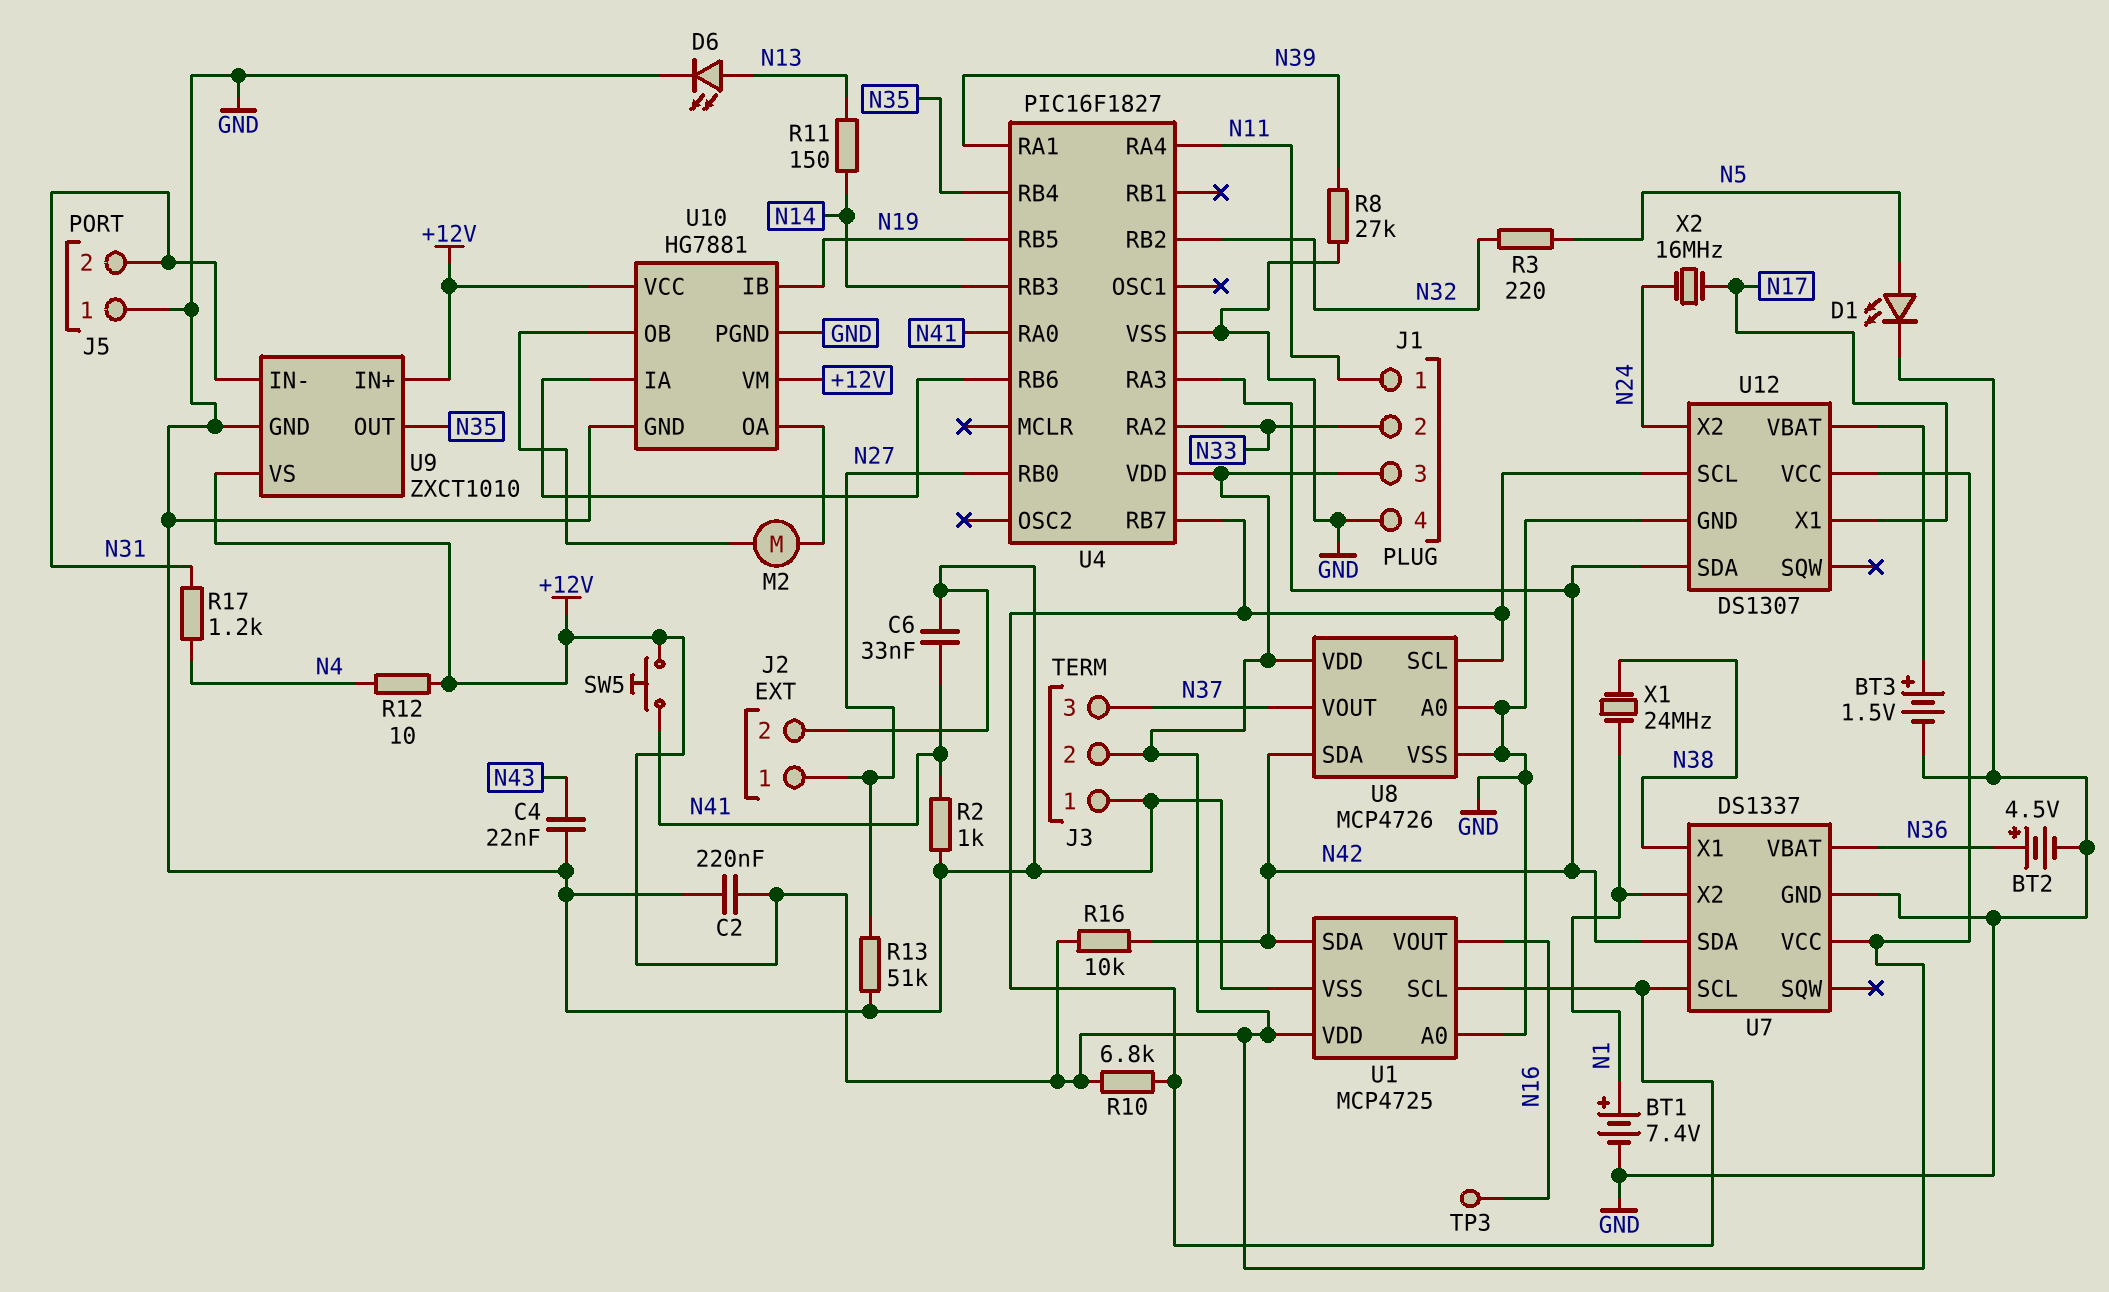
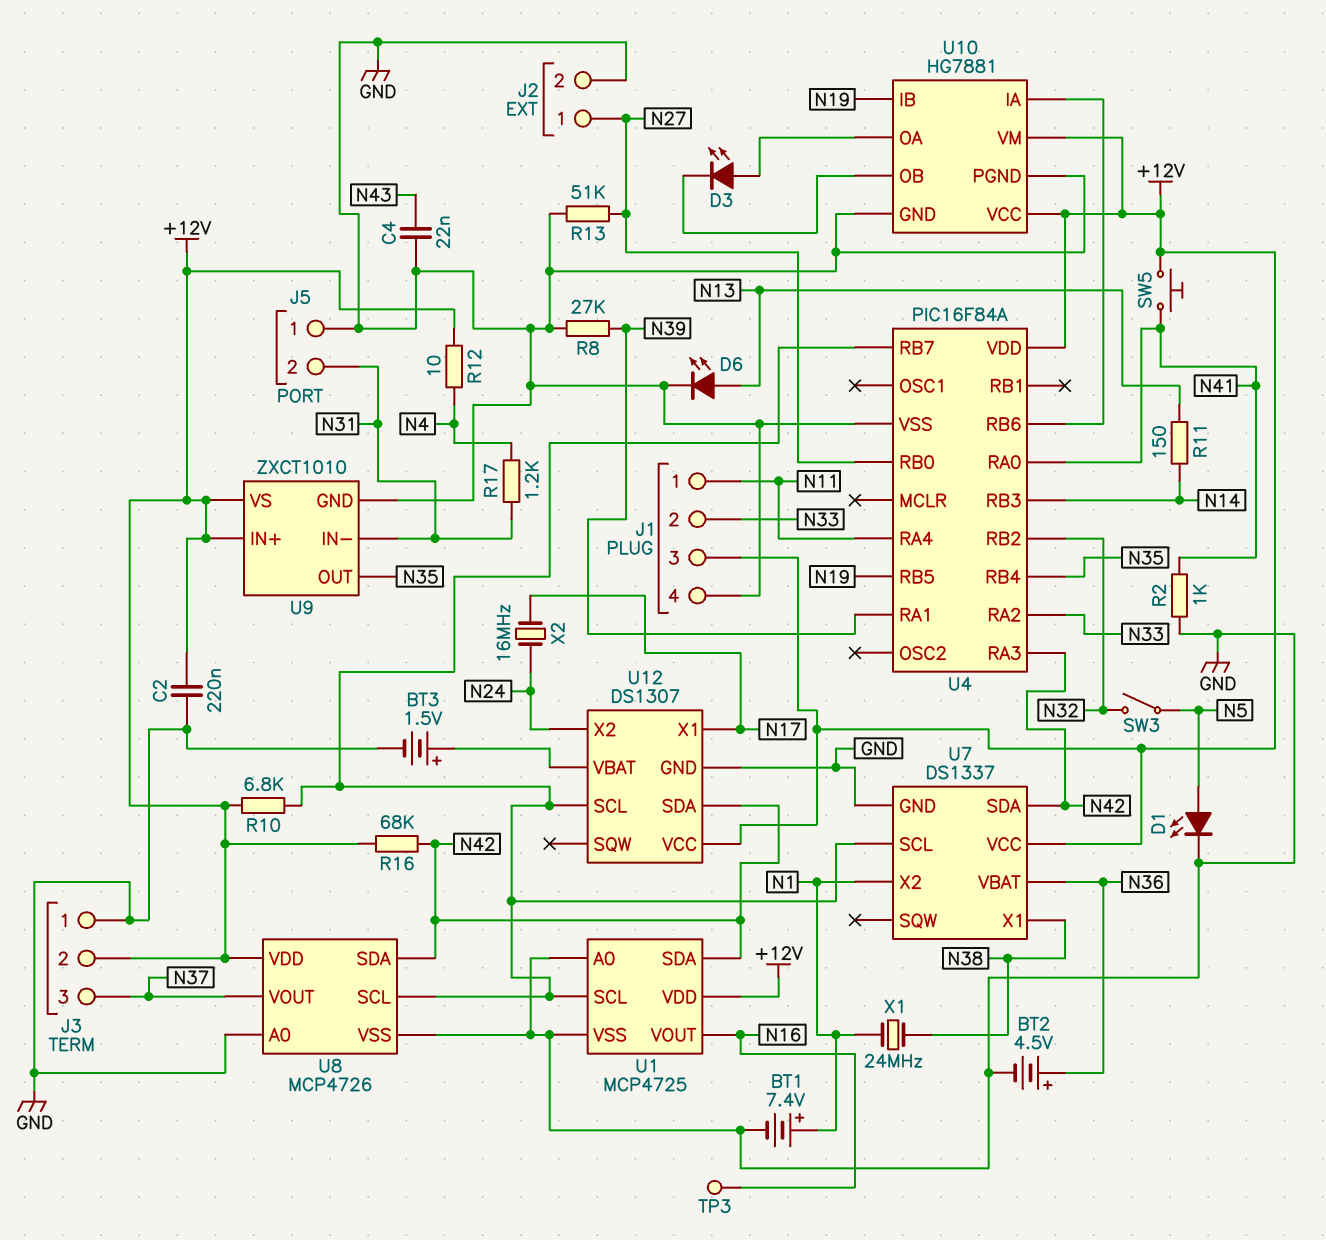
C6: 33nF (GND, N41) -> none
D3: none -> LED (A U10/OA, K U10/OB)
M2: motor (U10/OA, U10/OB) -> none
R3: 220 (N5, N32) -> none
R16: 10k (+12V, N42) -> 68k (+12V, N42)
SW3: none -> switch (N5, N32)
U4: PIC16F1827 -> PIC16F84A

